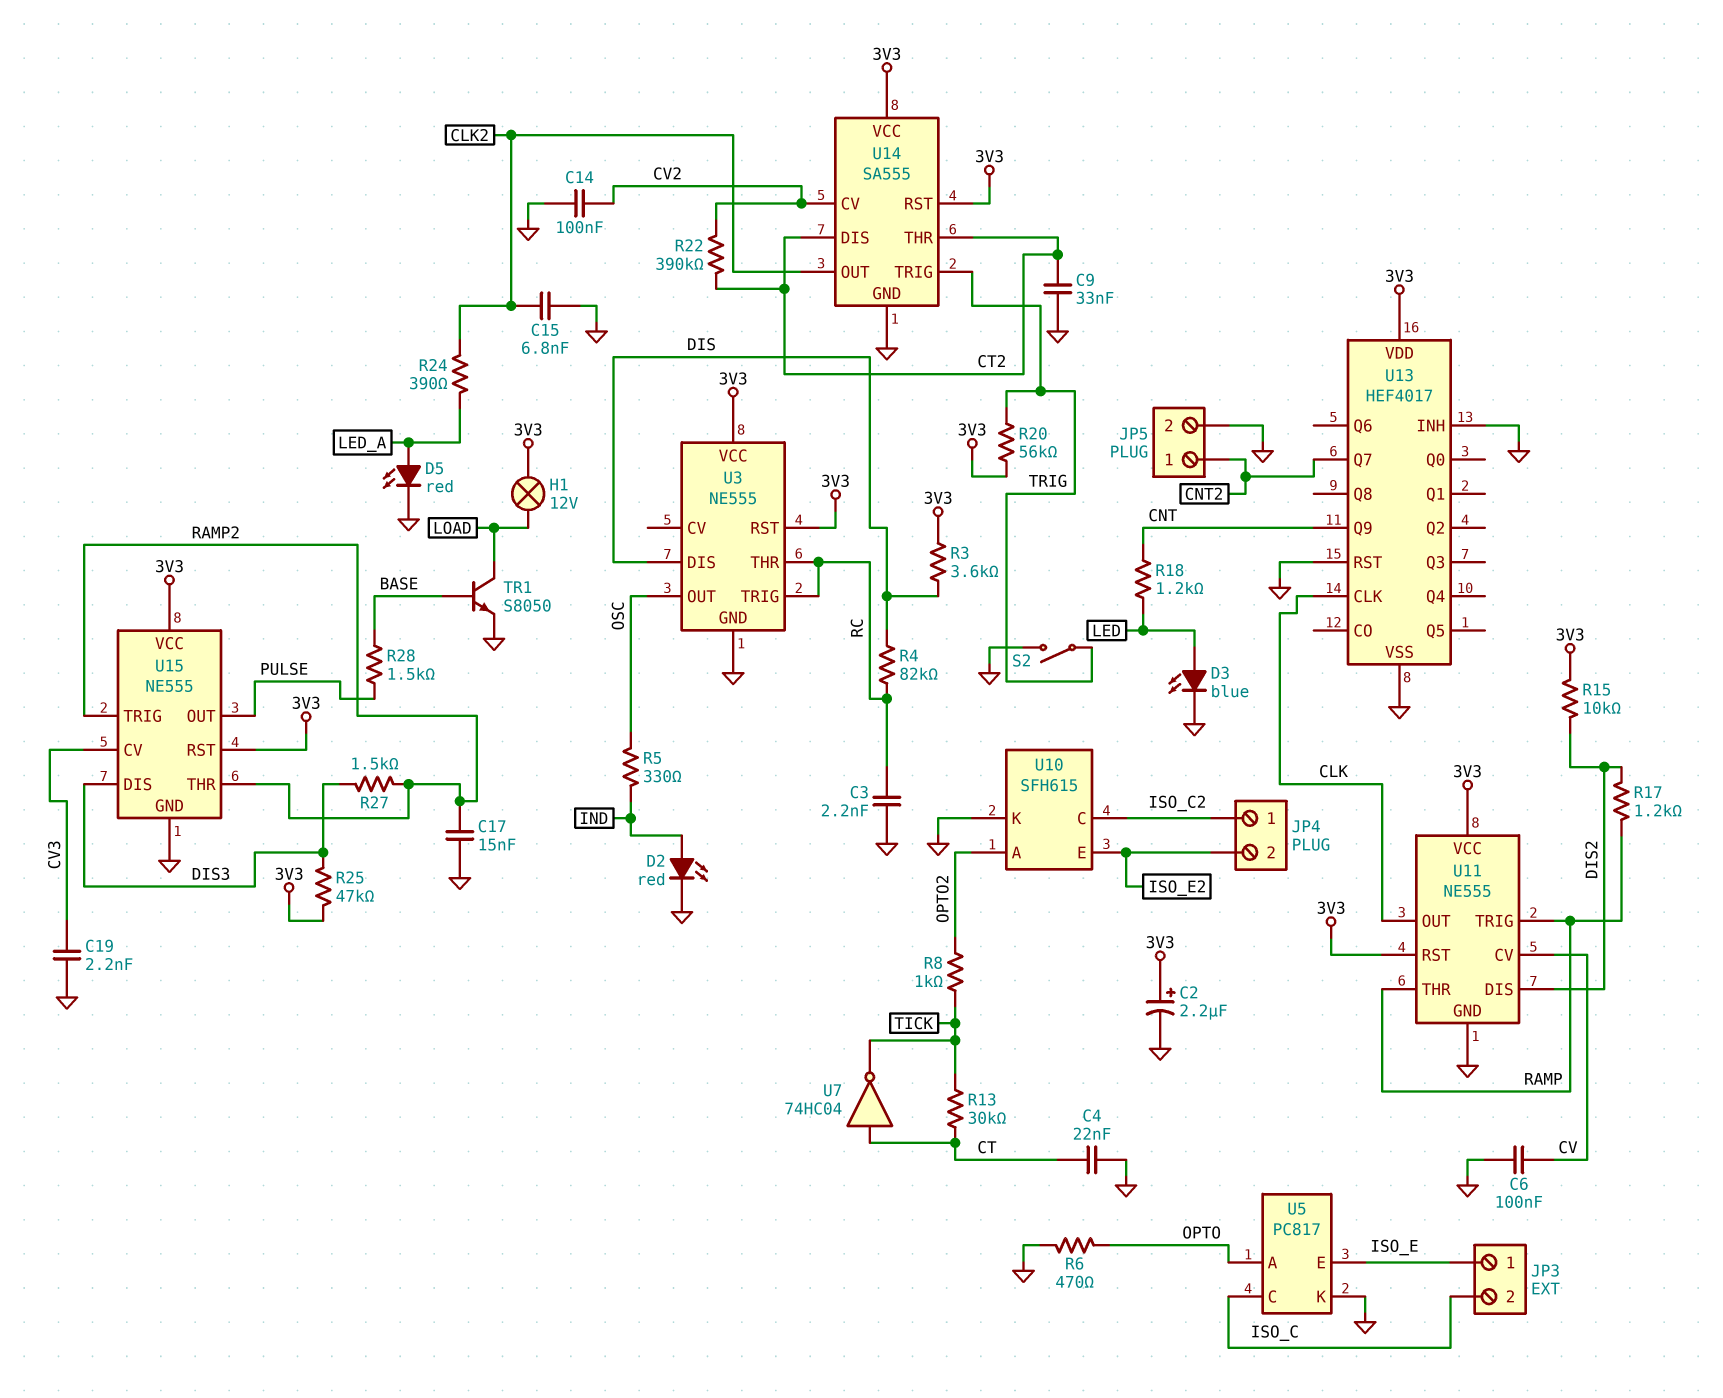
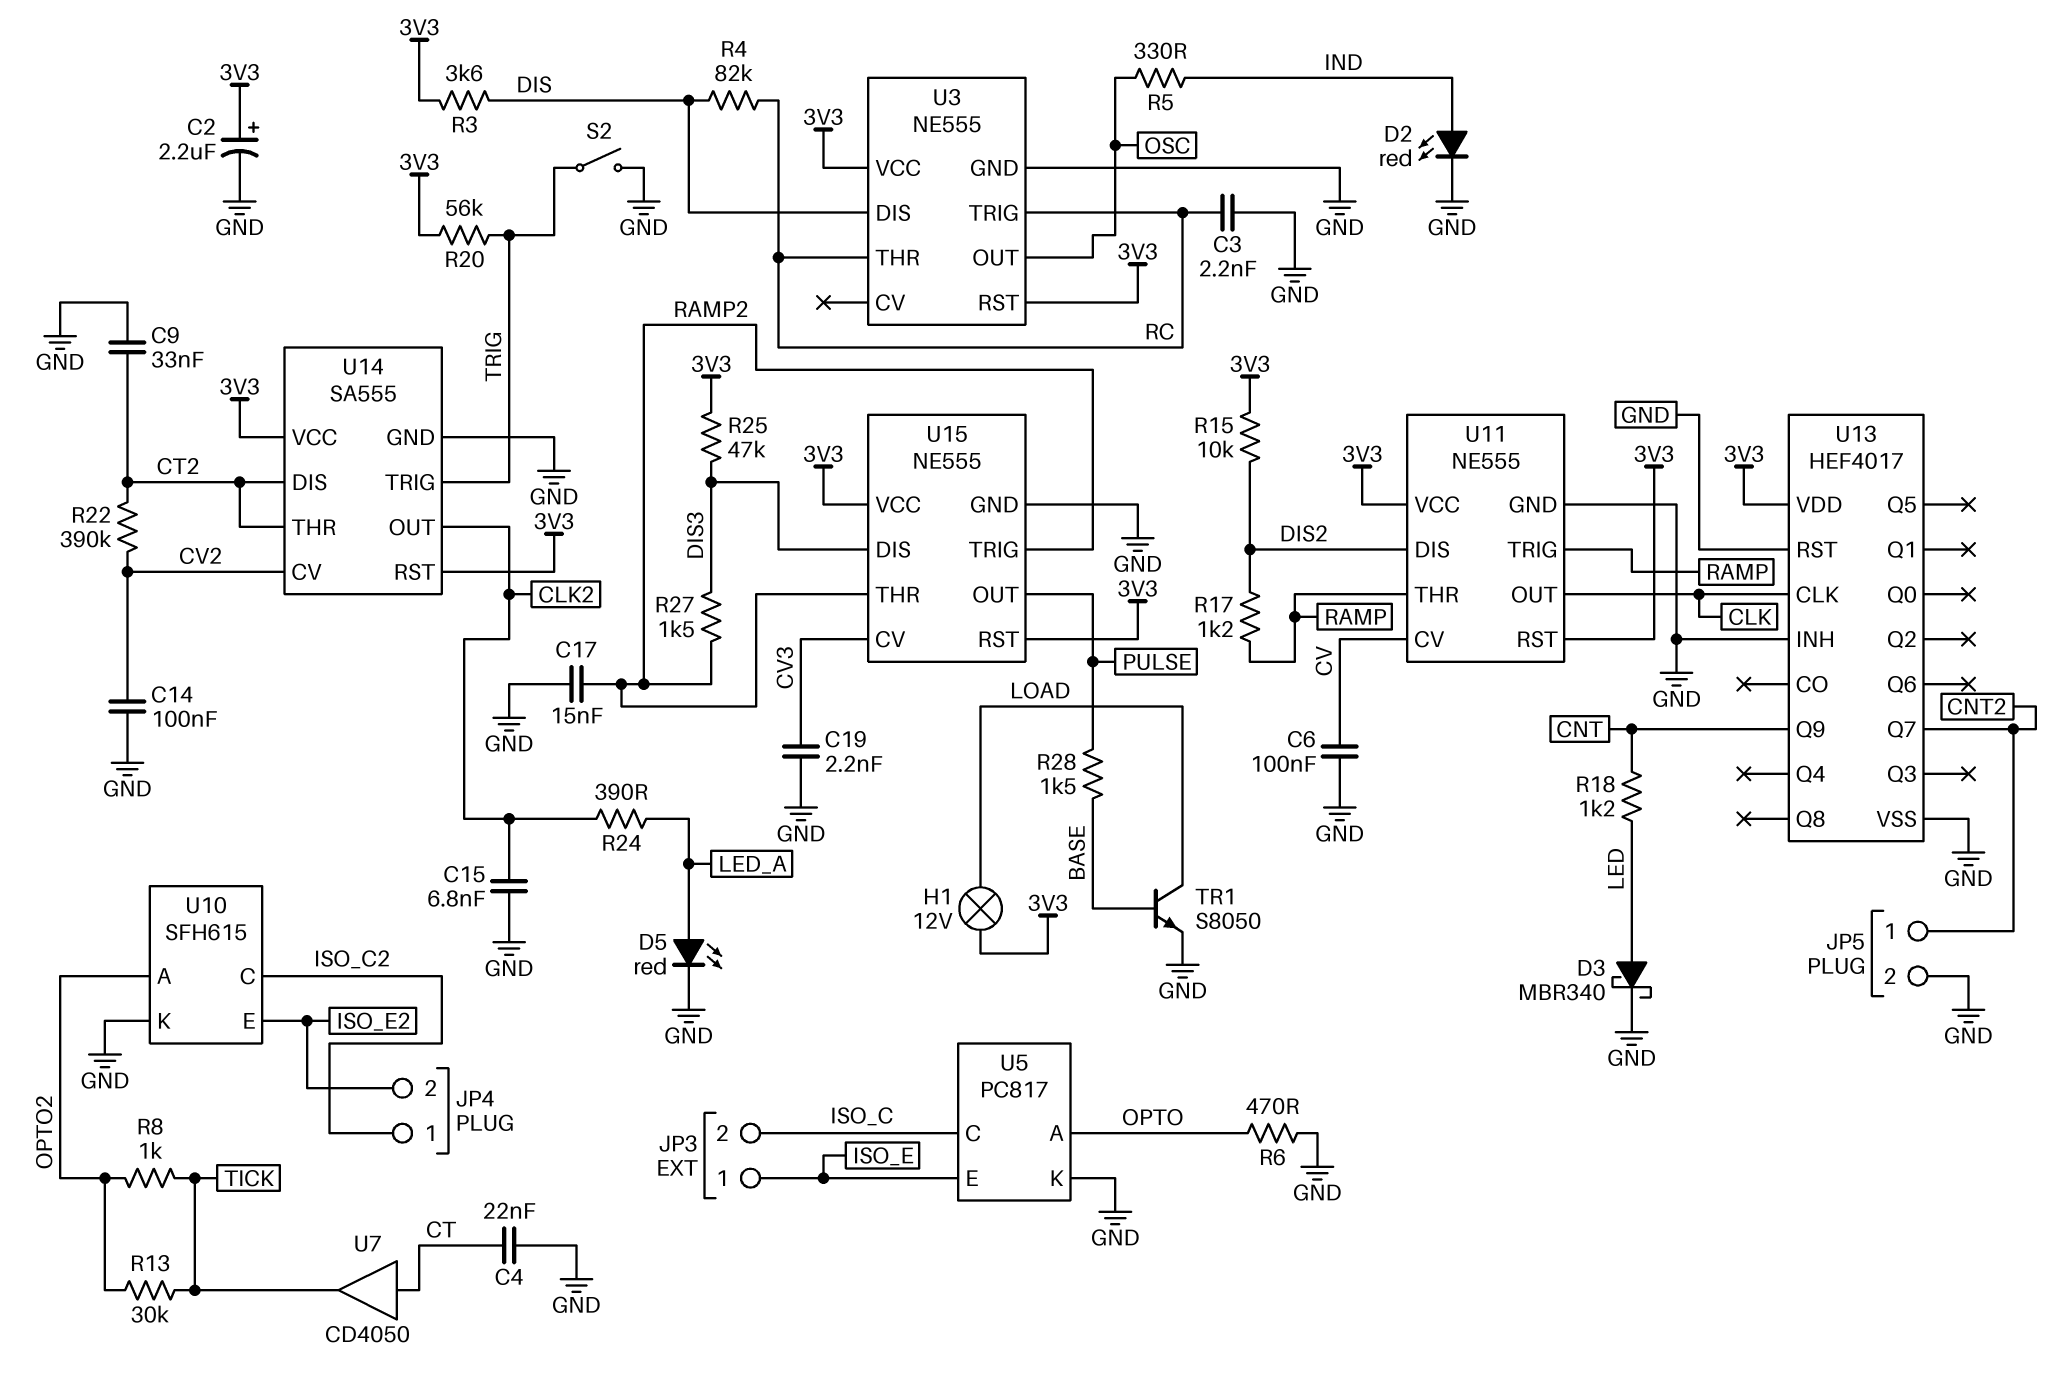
D3: LED blue (A LED, K GND) -> schottky MBR340 (A LED, K GND)
R13: 30k (CT, TICK) -> 30k (OPTO2, TICK)
U7: NOT 74HC04 (in CT, out TICK) -> buffer CD4050 (in CT, out TICK)

